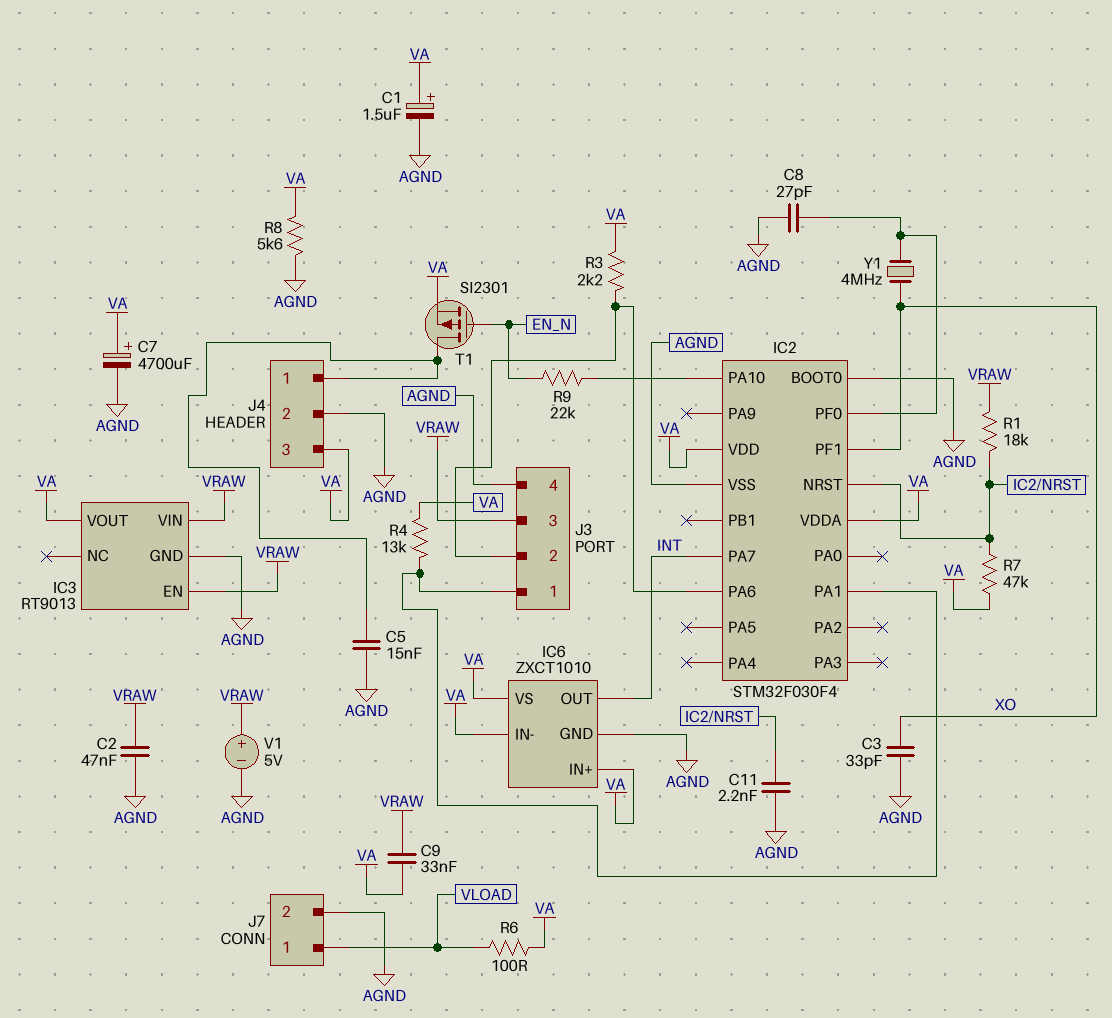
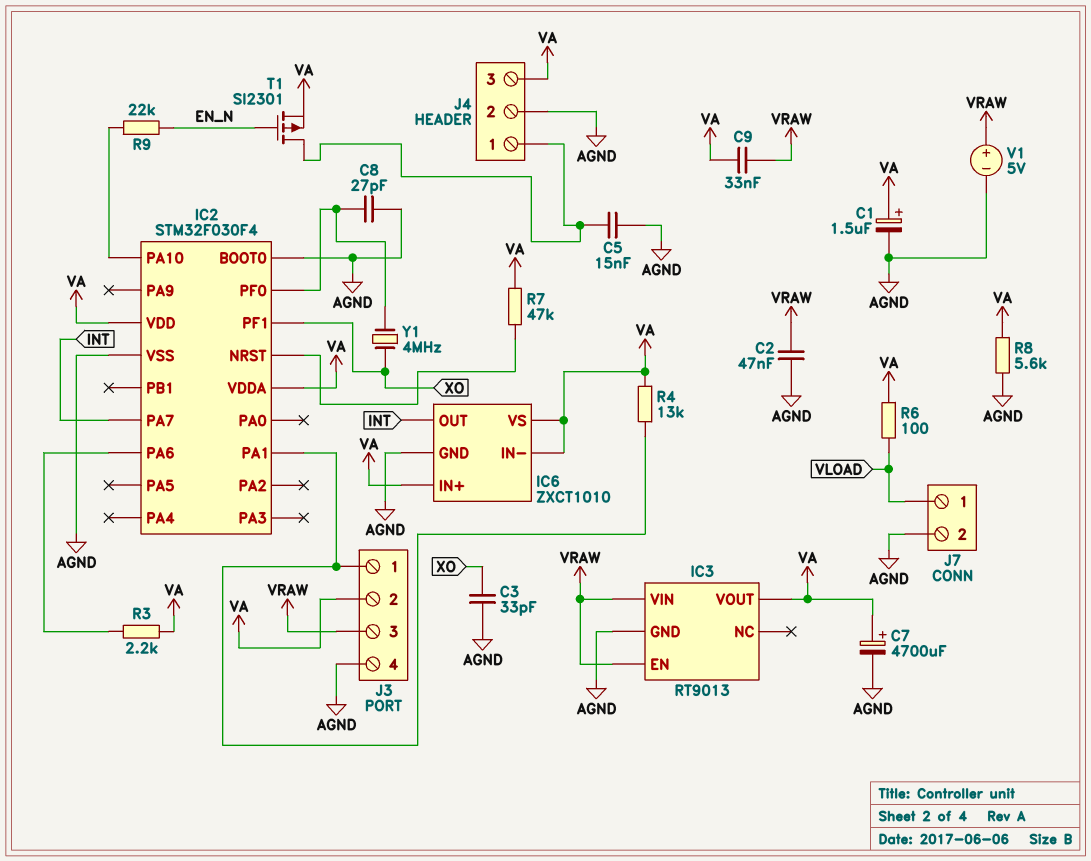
C11: 2.2nF (AGND, IC2/NRST) -> none
J3 pin 2: IC2/PA6 -> VA
R1: 18k (IC2/NRST, VRAW) -> none

